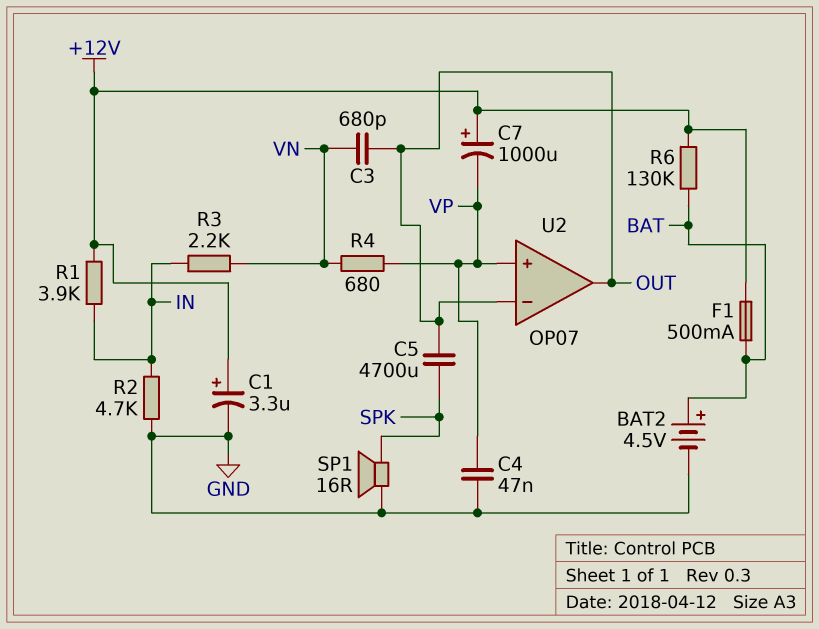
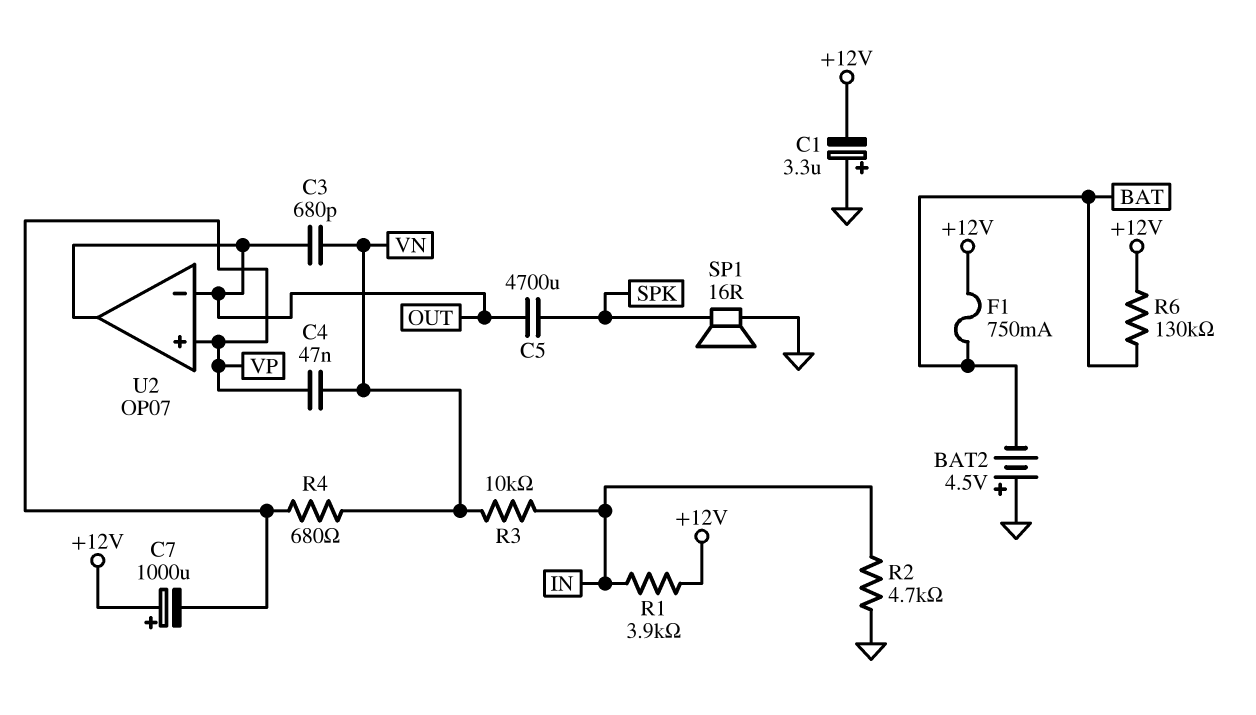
BAT2: 4.5V (plus BAT, minus GND) -> 4.5V (plus GND, minus BAT)
C1: 3.3uF (plus +12V, minus GND) -> 3.3uF (plus GND, minus +12V)
C4: 47nF (GND, VP) -> 47nF (VN, VP)
F1: 500mA (+12V, BAT) -> 750mA (+12V, BAT)
R3: 2.2k (IN, VN) -> 10k (IN, VN)

